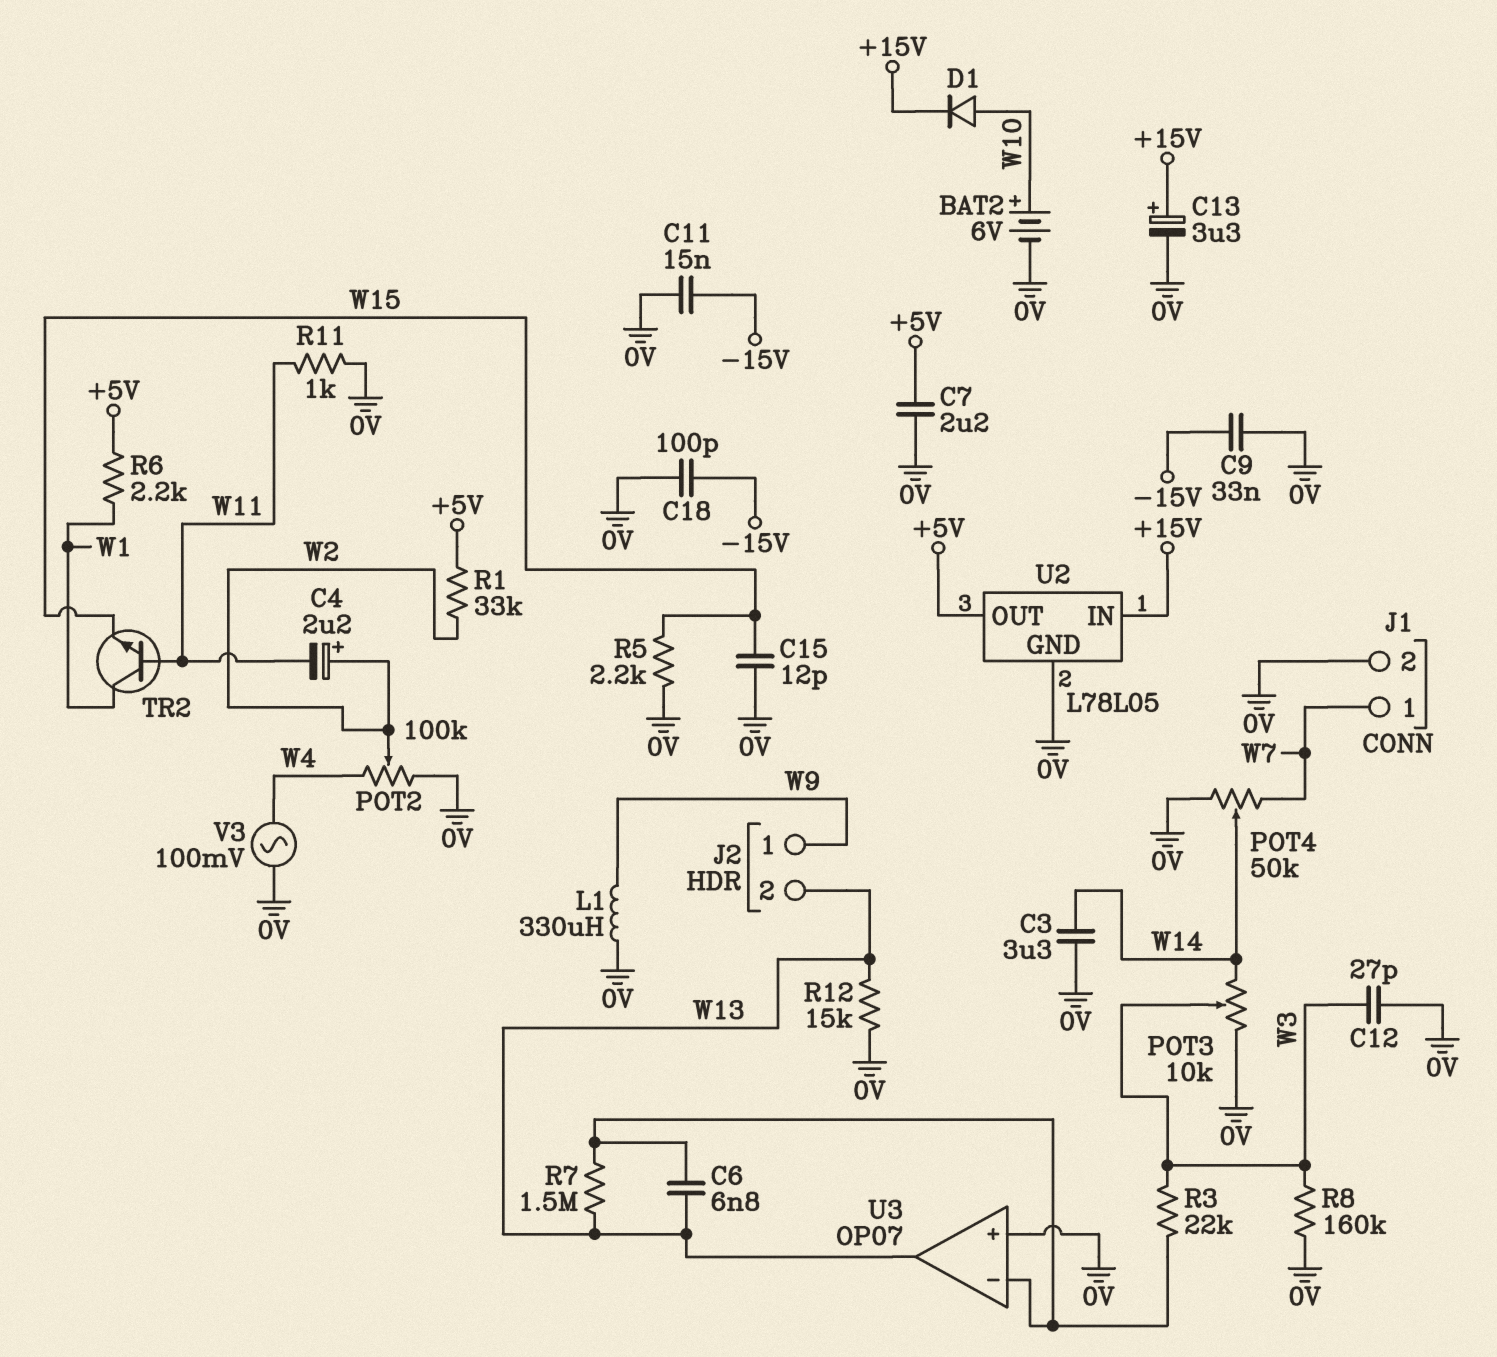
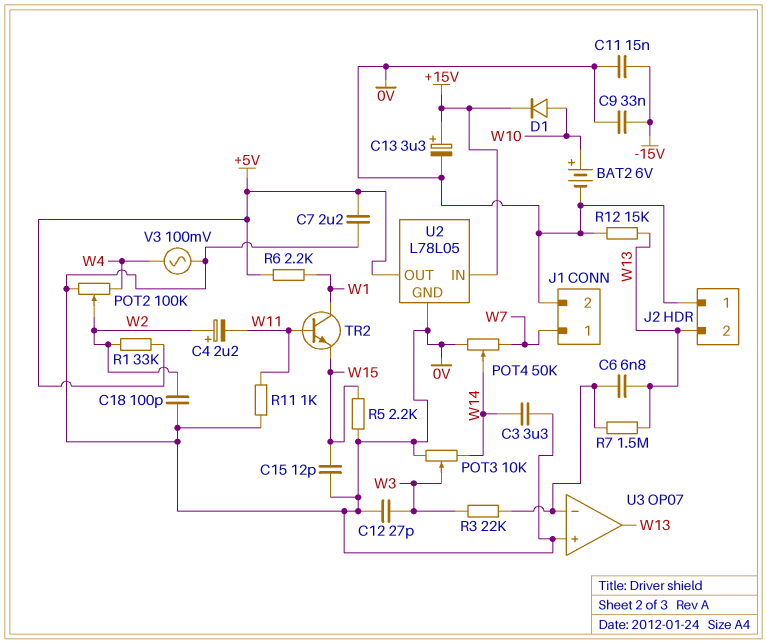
C18: 100pF (-15V, 0V) -> 100pF (0V, W2)
J2 pin 1: W9 -> 0V
L1: 330uH (0V, W9) -> none
R8: 160k (0V, W3) -> none

